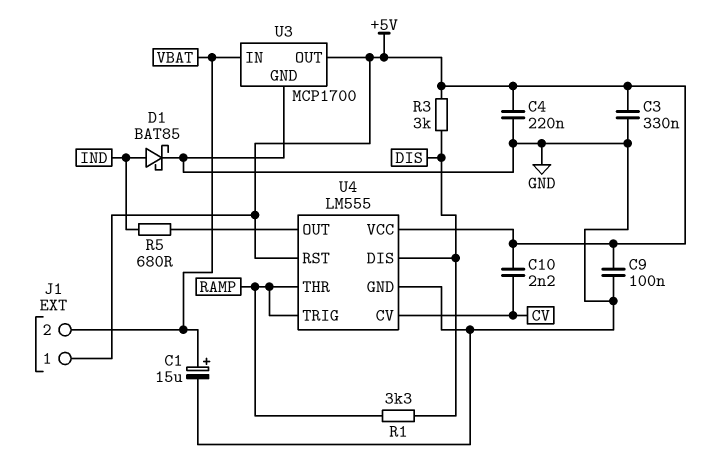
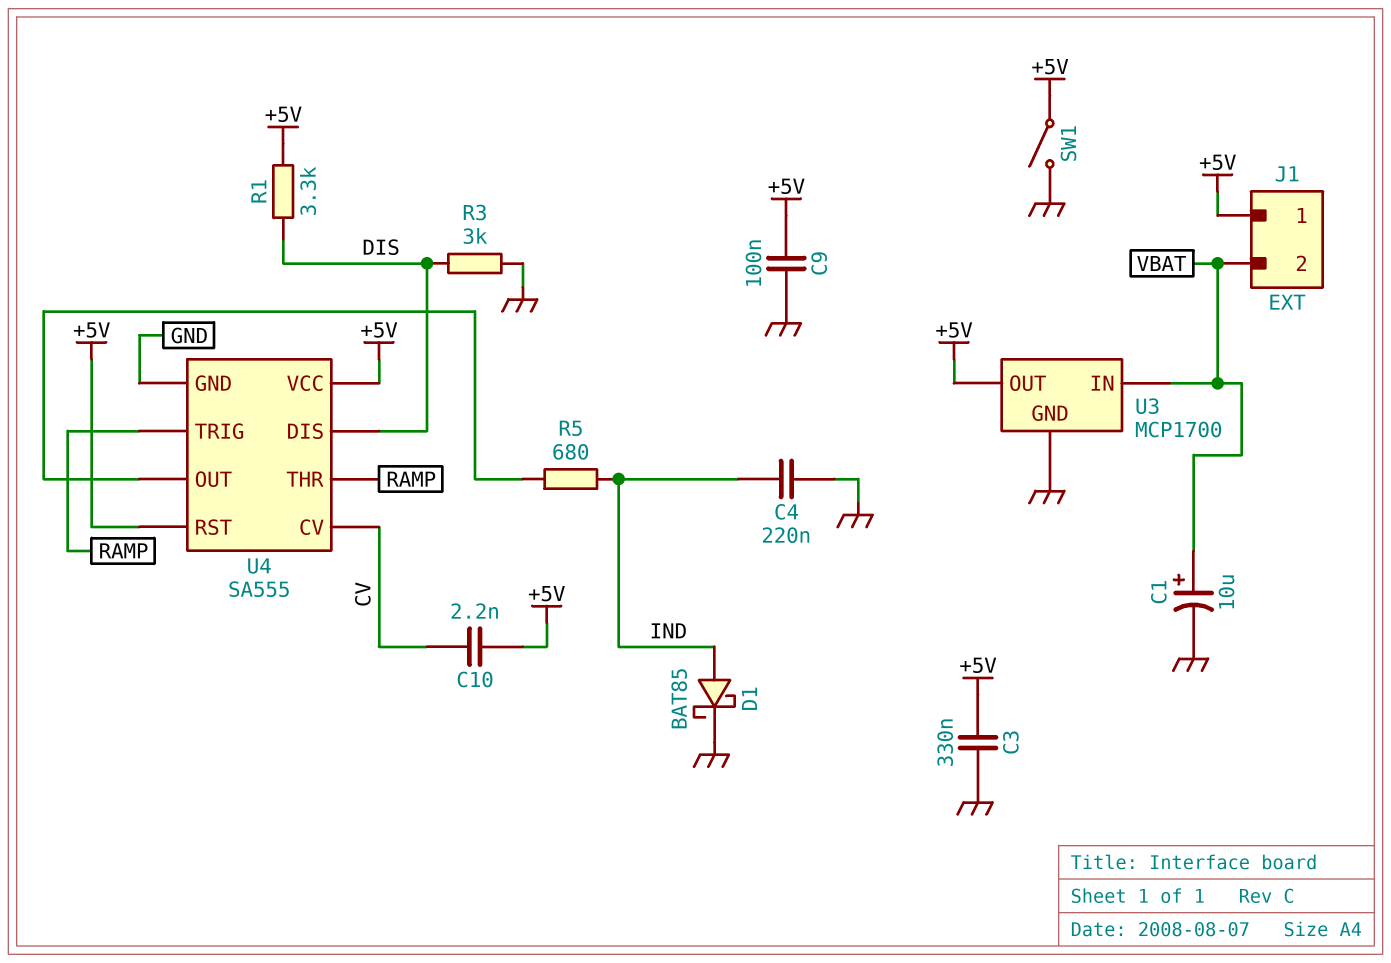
C1: 15uF (plus VBAT, minus GND) -> 10uF (plus VBAT, minus GND)
C4: 220nF (+5V, GND) -> 220nF (GND, IND)
R1: 3.3k (DIS, RAMP) -> 3.3k (+5V, DIS)
R3: 3k (+5V, DIS) -> 3k (DIS, GND)
SW1: none -> switch (+5V, GND)
U4: LM555 -> SA555

